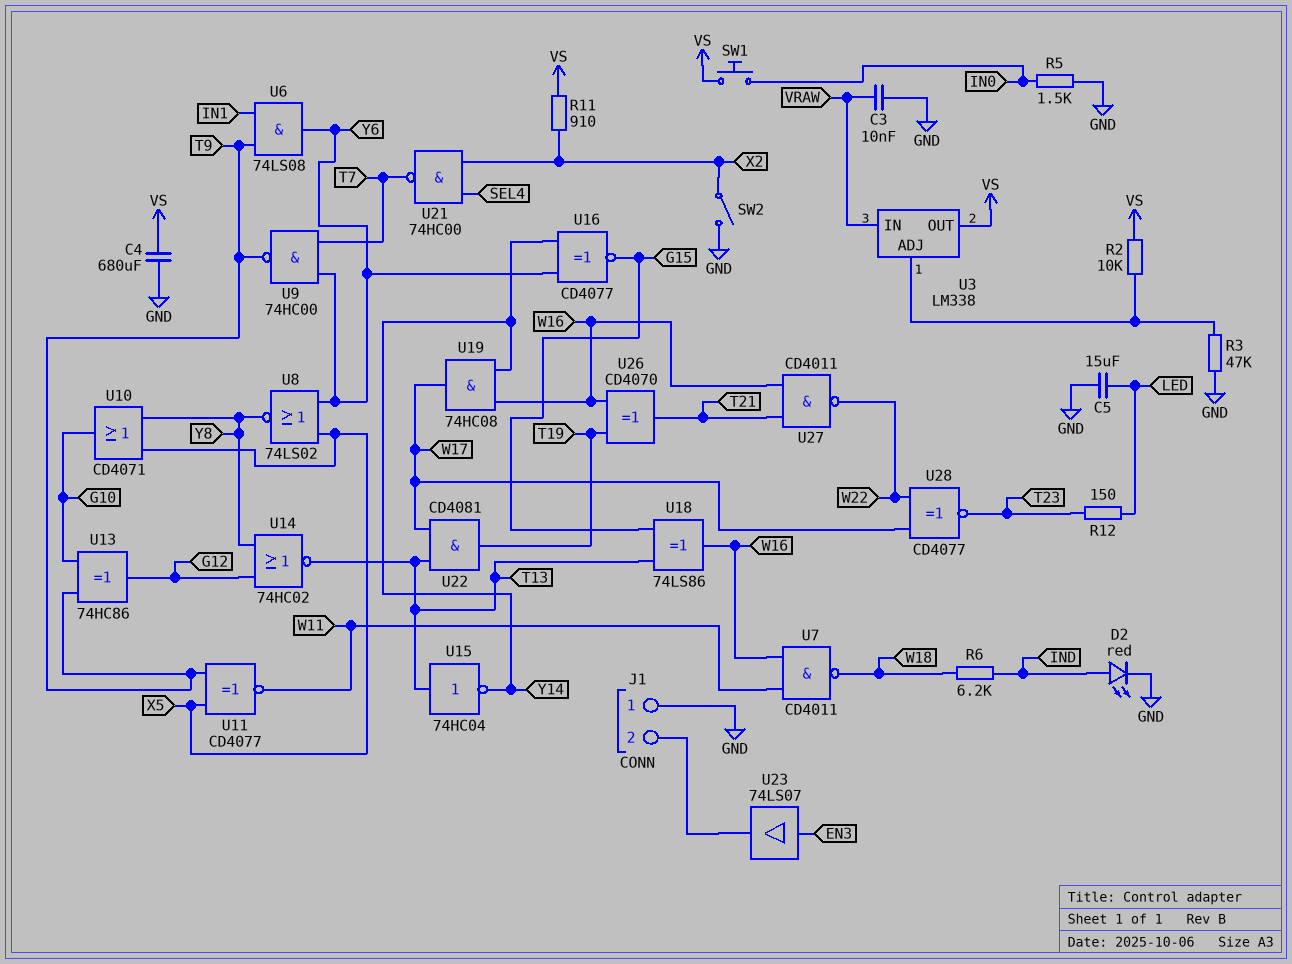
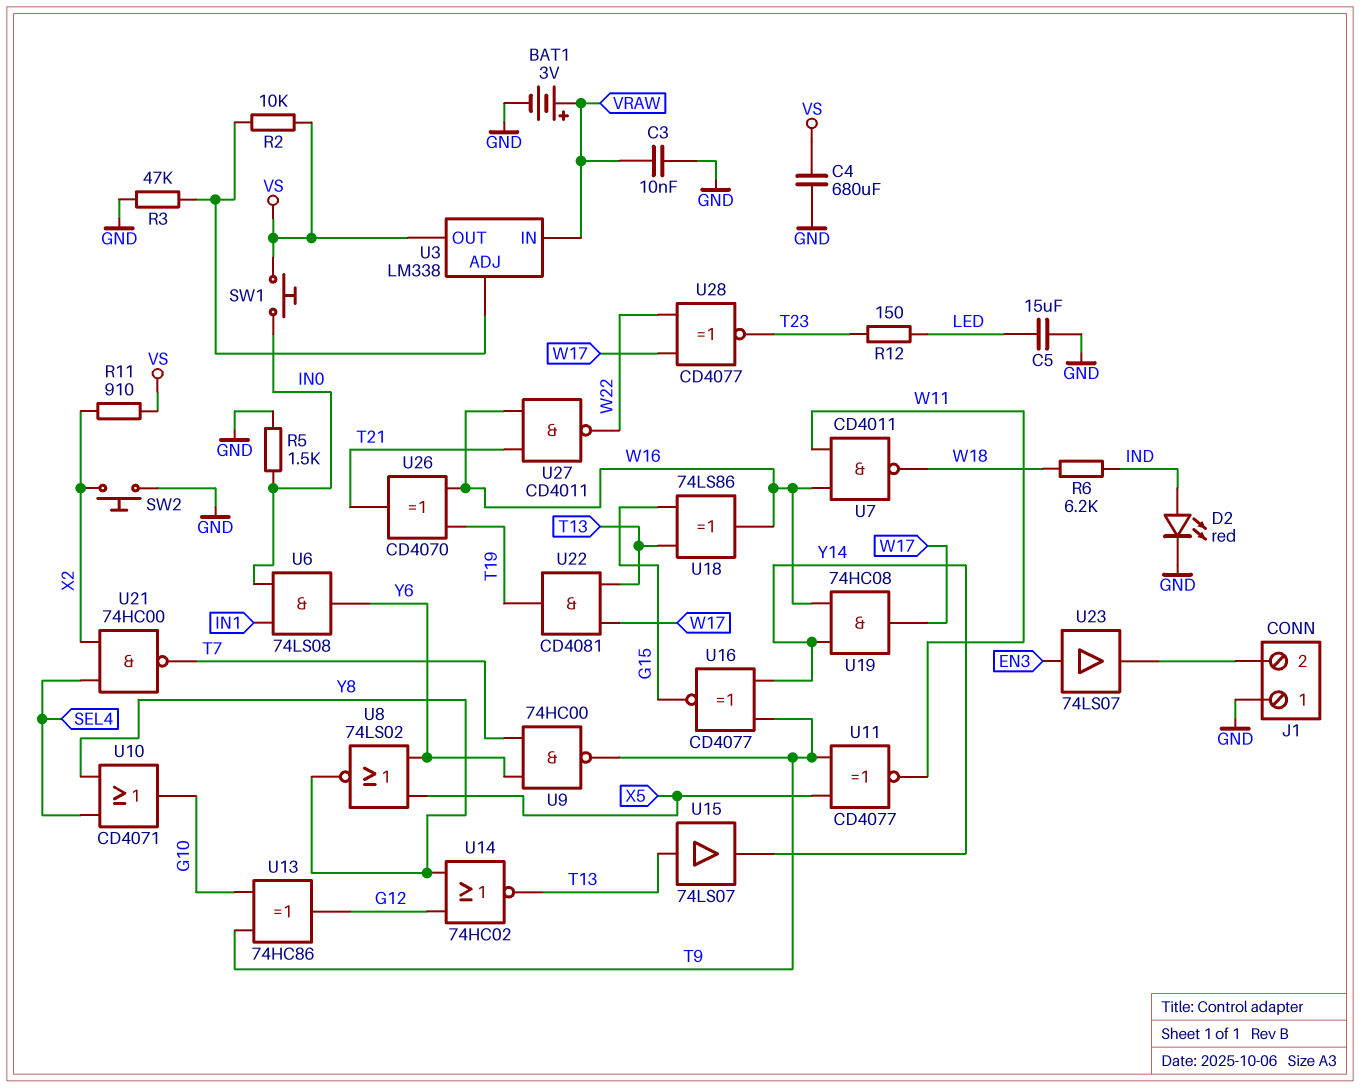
BAT1: none -> 3V (plus VRAW, minus GND)
SW2: switch (GND, X2) -> button (GND, X2)
U6: AND 74LS08 (in IN1, in T9, out Y6) -> AND 74LS08 (in IN0, in IN1, out Y6)
U10: OR CD4071 (in X5, in Y8, out G10) -> OR CD4071 (in SEL4, in Y8, out G10)
U15: NOT 74HC04 (in T13, out Y14) -> buffer 74LS07 (in T13, out Y14)
U16: XNOR CD4077 (in Y6, in Y14, out G15) -> XNOR CD4077 (in T9, in Y14, out G15)

